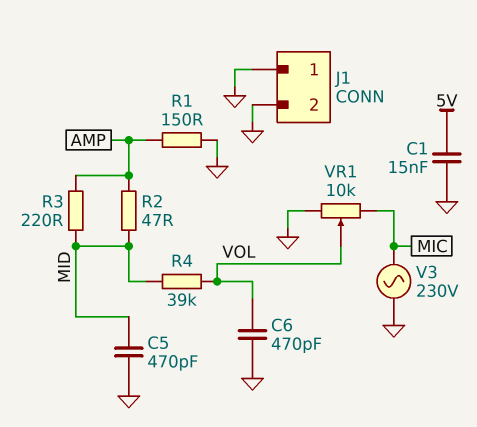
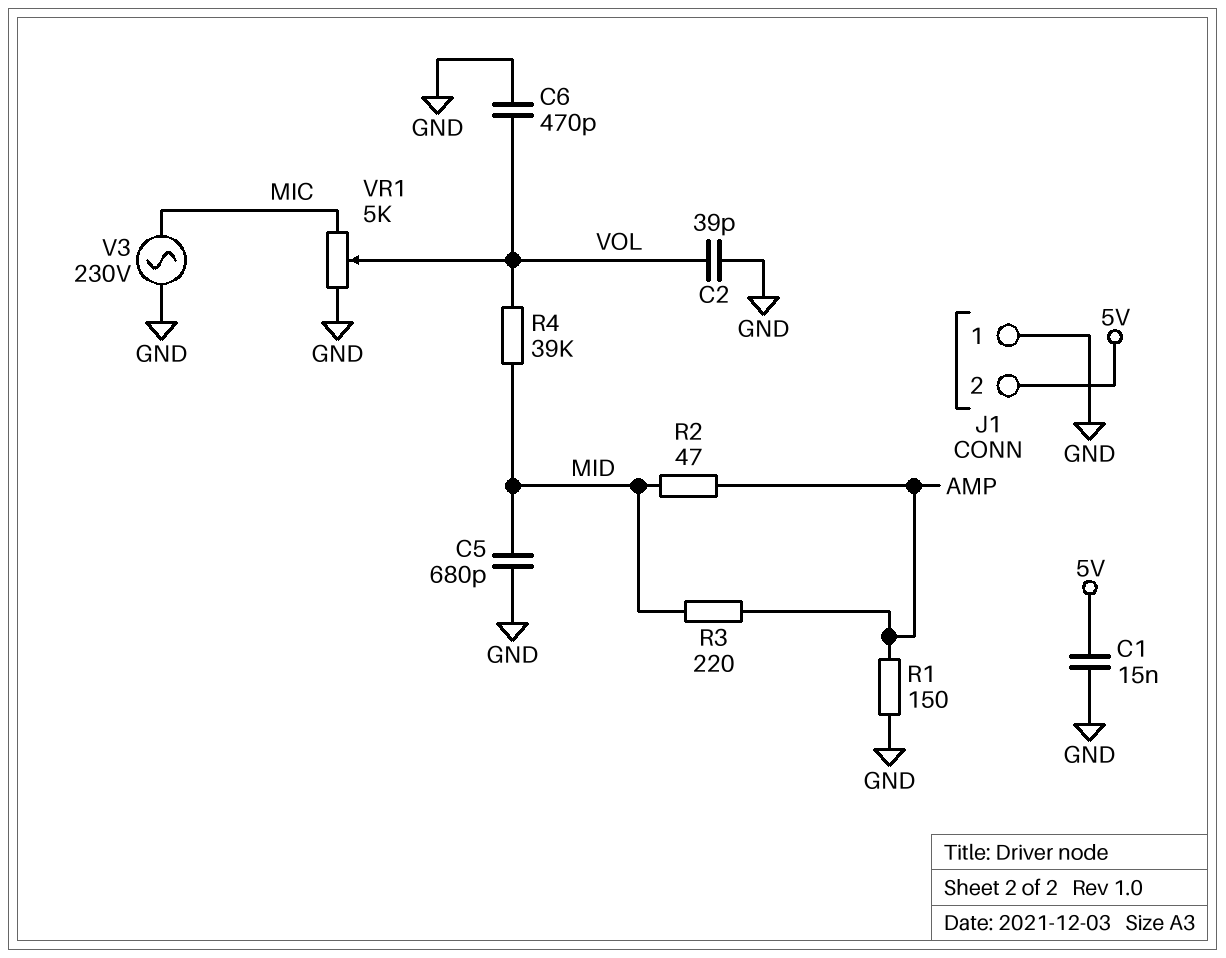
C2: none -> 39pF (GND, VOL)
C5: 470pF (GND, MID) -> 680pF (GND, MID)
J1 pin 2: GND -> 5V
VR1: 10k (GND, MIC, wiper VOL) -> 5k (GND, MIC, wiper VOL)

